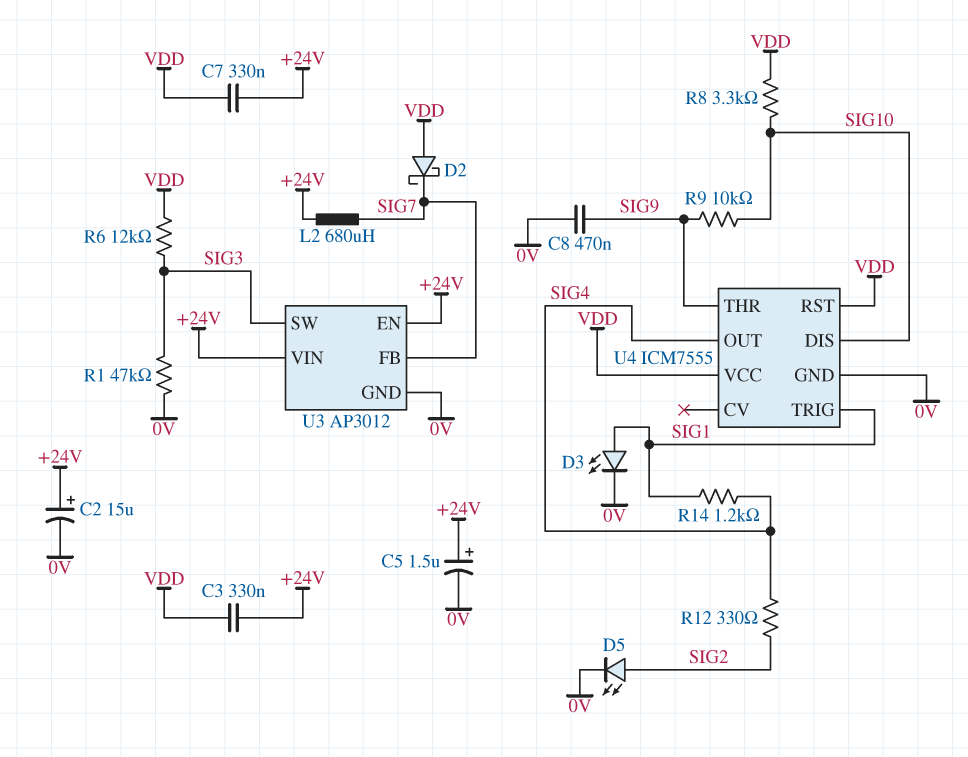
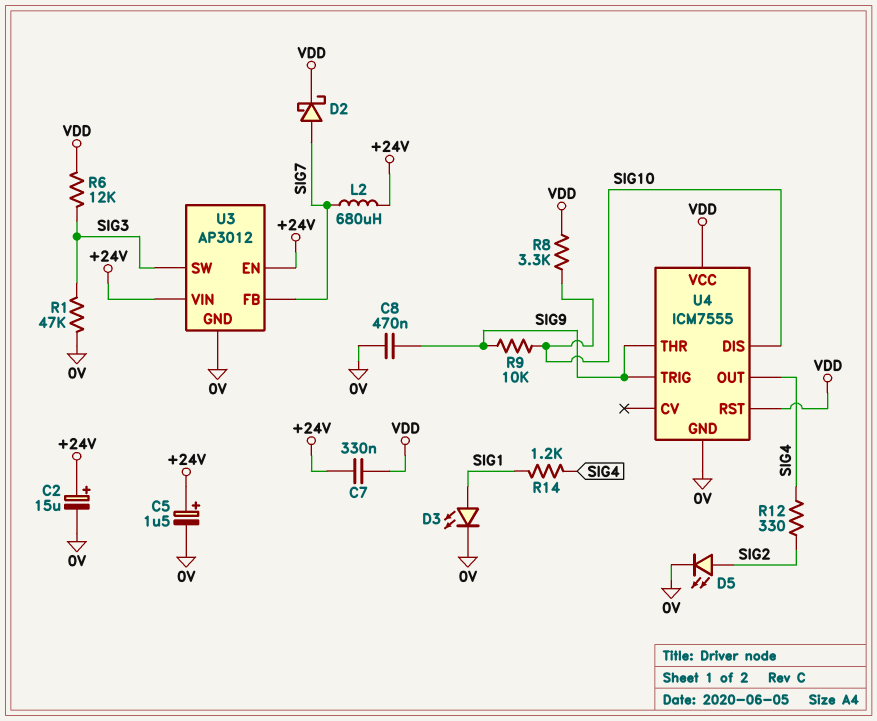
C3: 330nF (+24V, VDD) -> none
D2: schottky (A VDD, K SIG7) -> schottky (A SIG7, K VDD)
U4 pin TRIG: SIG1 -> SIG9

